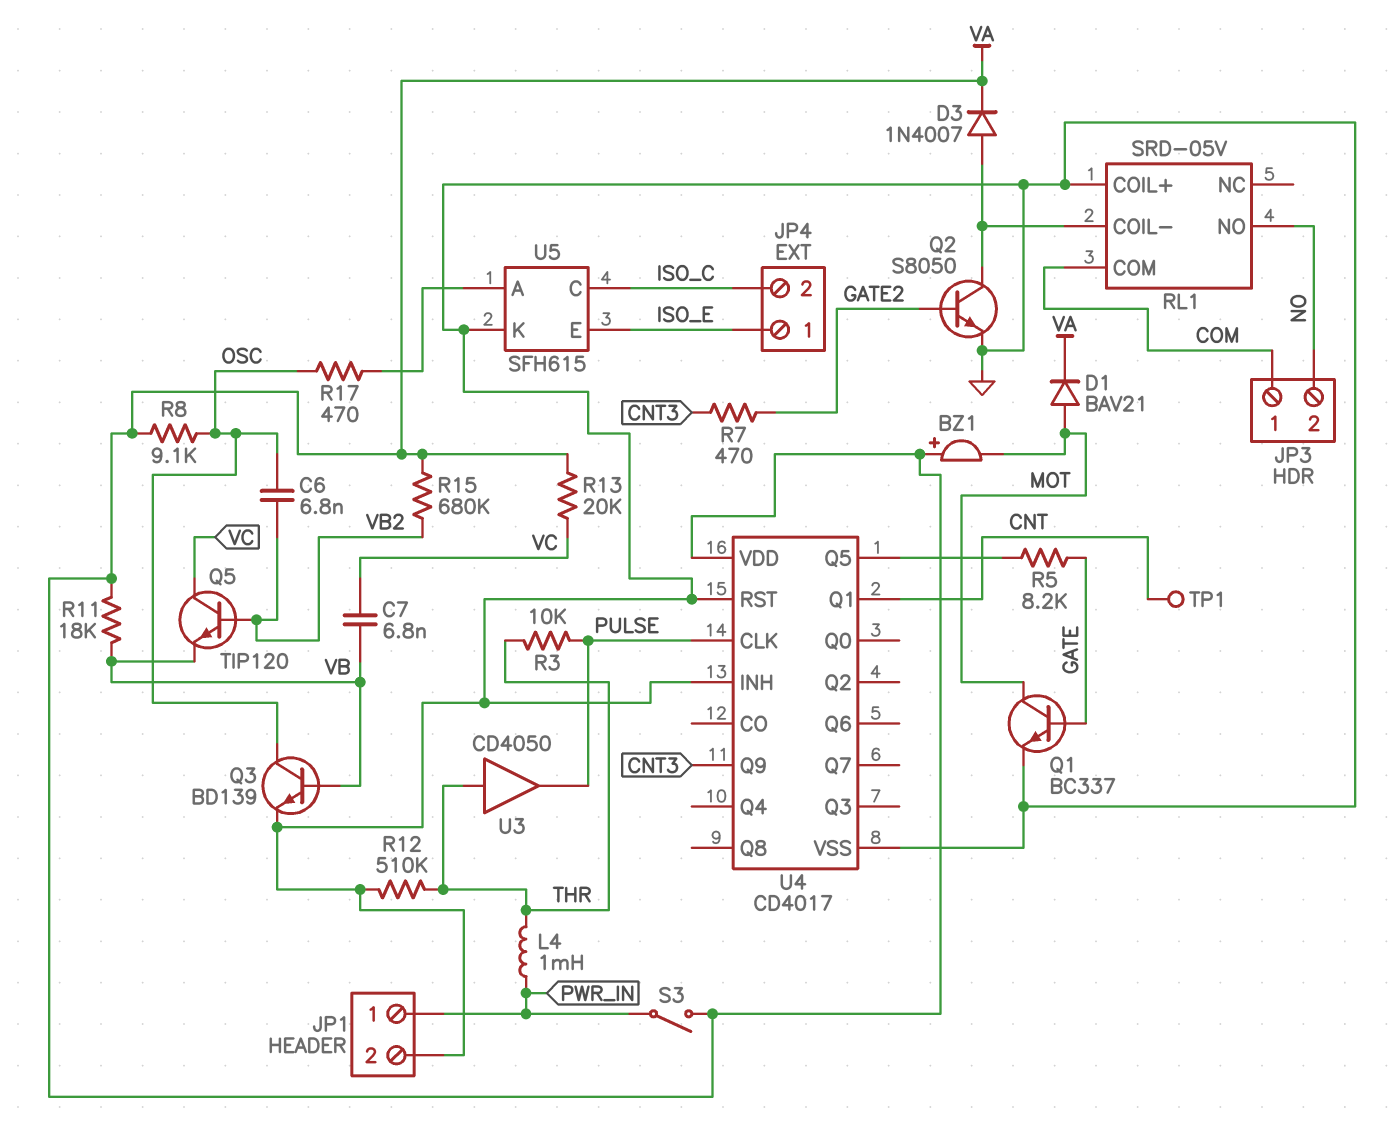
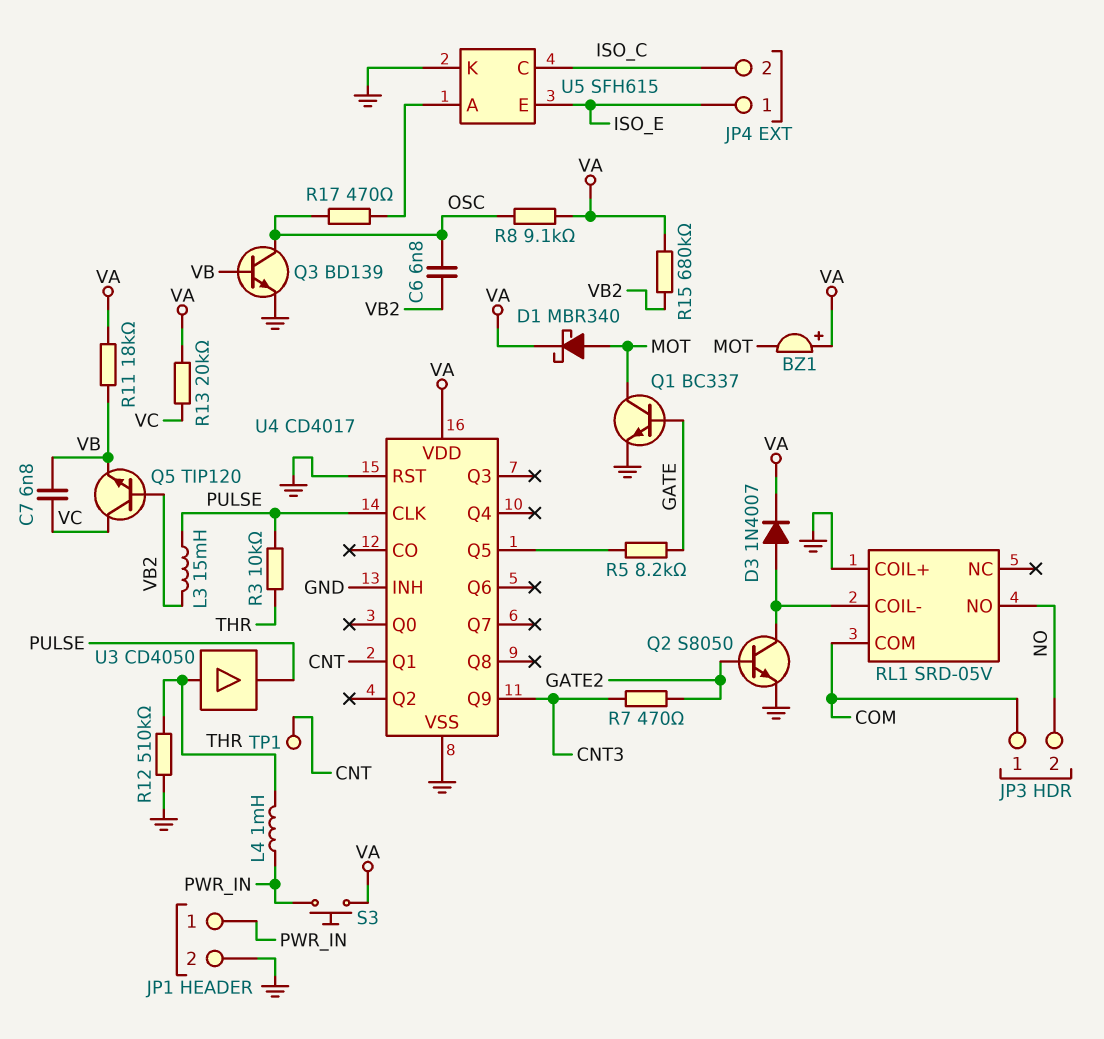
D1: diode BAV21 (A MOT, K VA) -> schottky MBR340 (A MOT, K VA)
L3: none -> 15mH (PULSE, VB2)
S3: switch (PWR_IN, VA) -> button (PWR_IN, VA)

